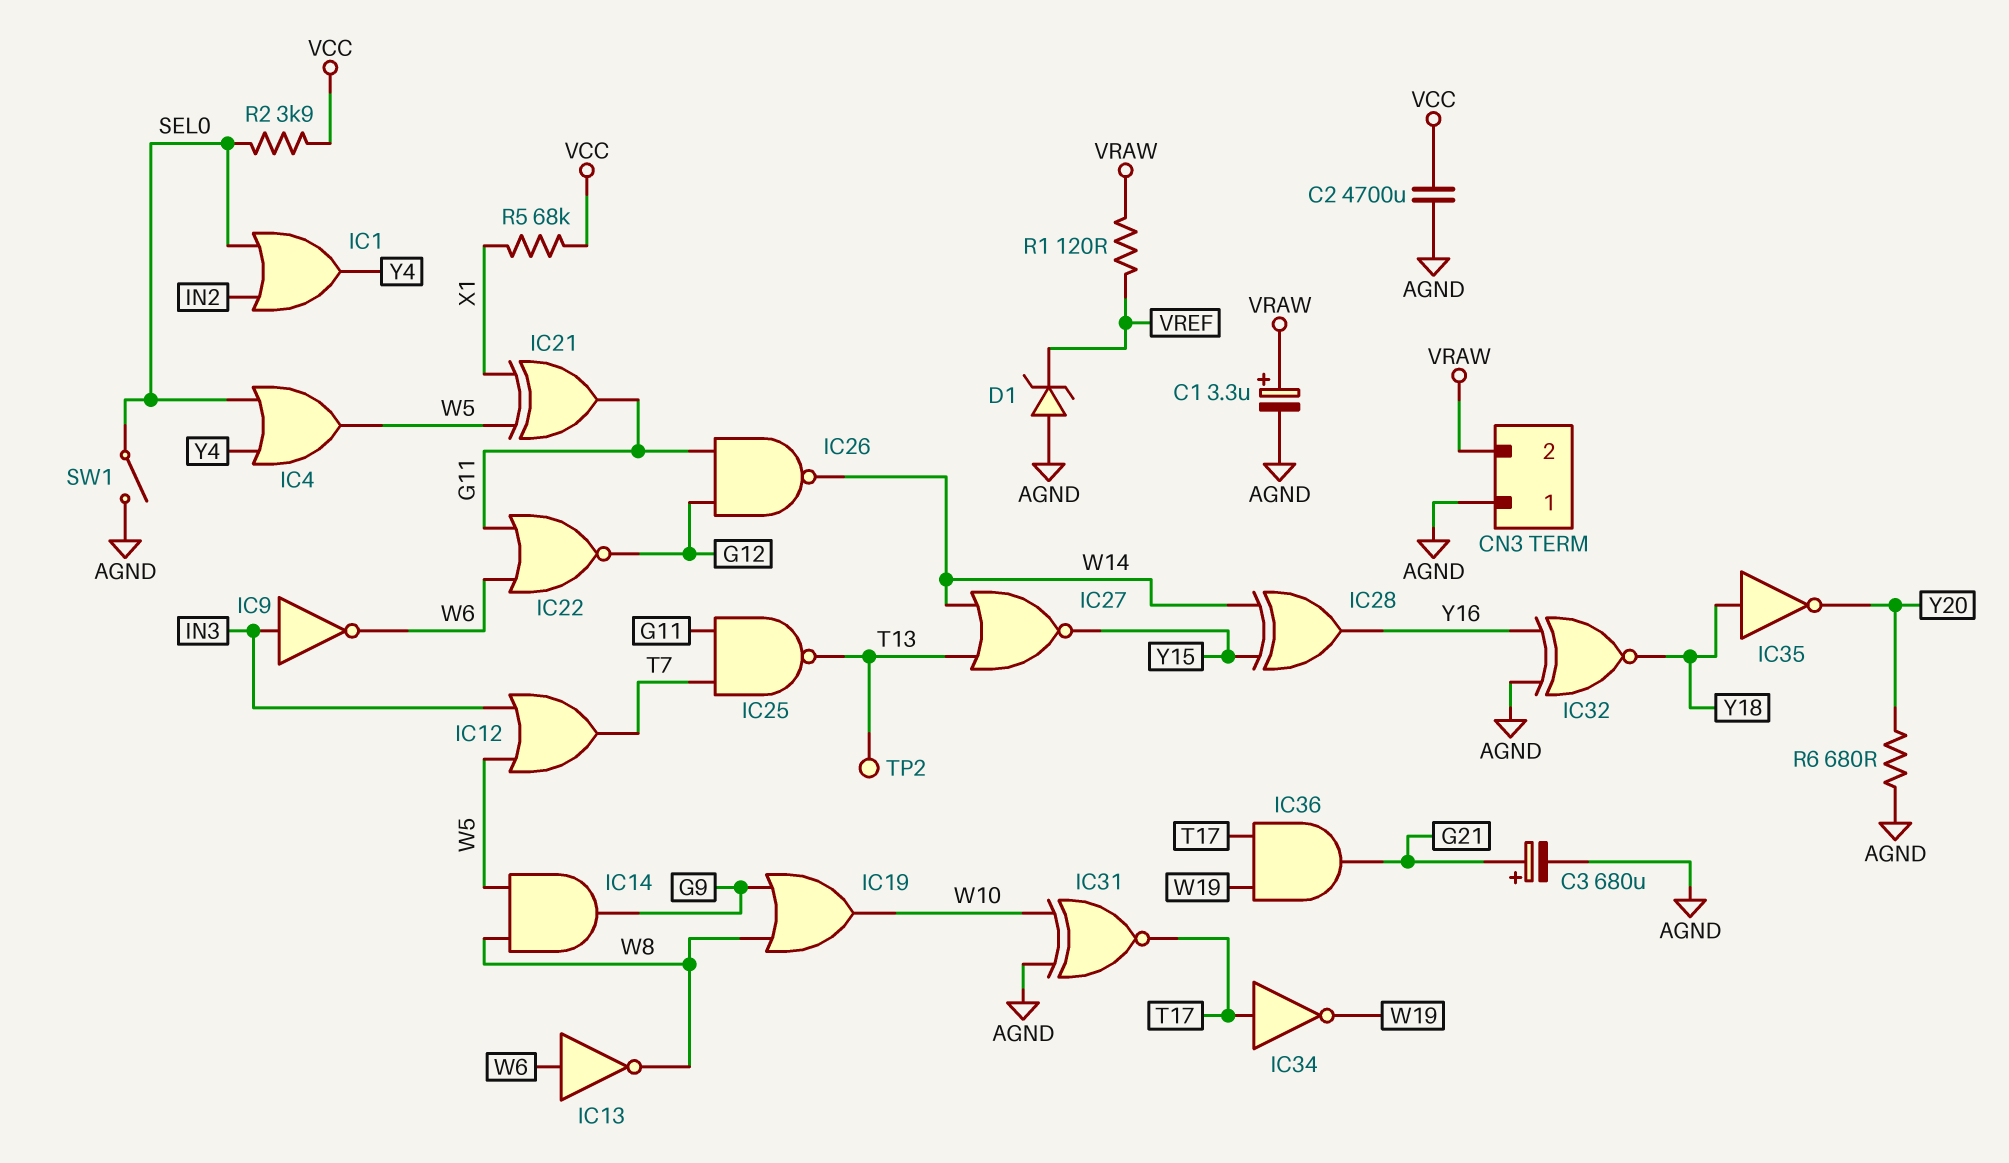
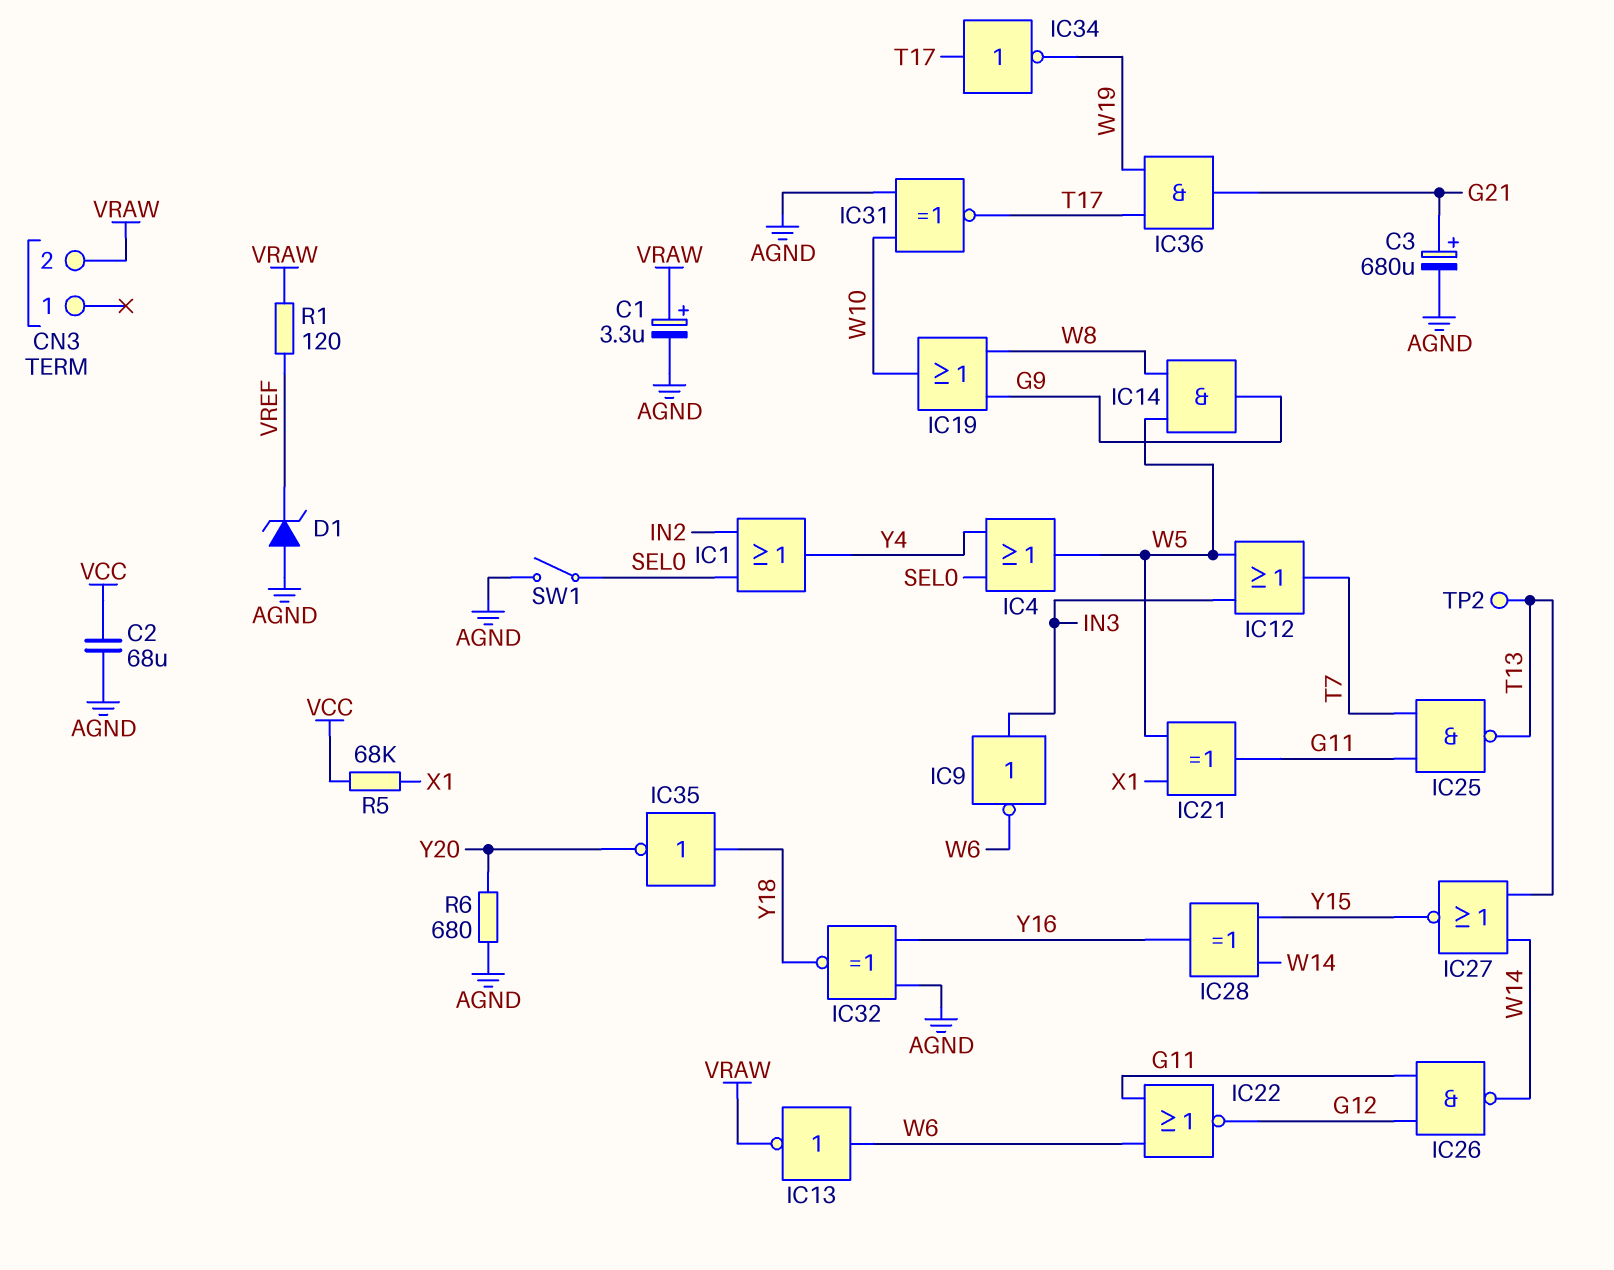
C2: 4700uF (AGND, VCC) -> 68uF (AGND, VCC)
CN3 pin 1: AGND -> none
IC13: NOT (in W6, out W8) -> NOT (in W6, out VRAW)
R2: 3.9k (SEL0, VCC) -> none

